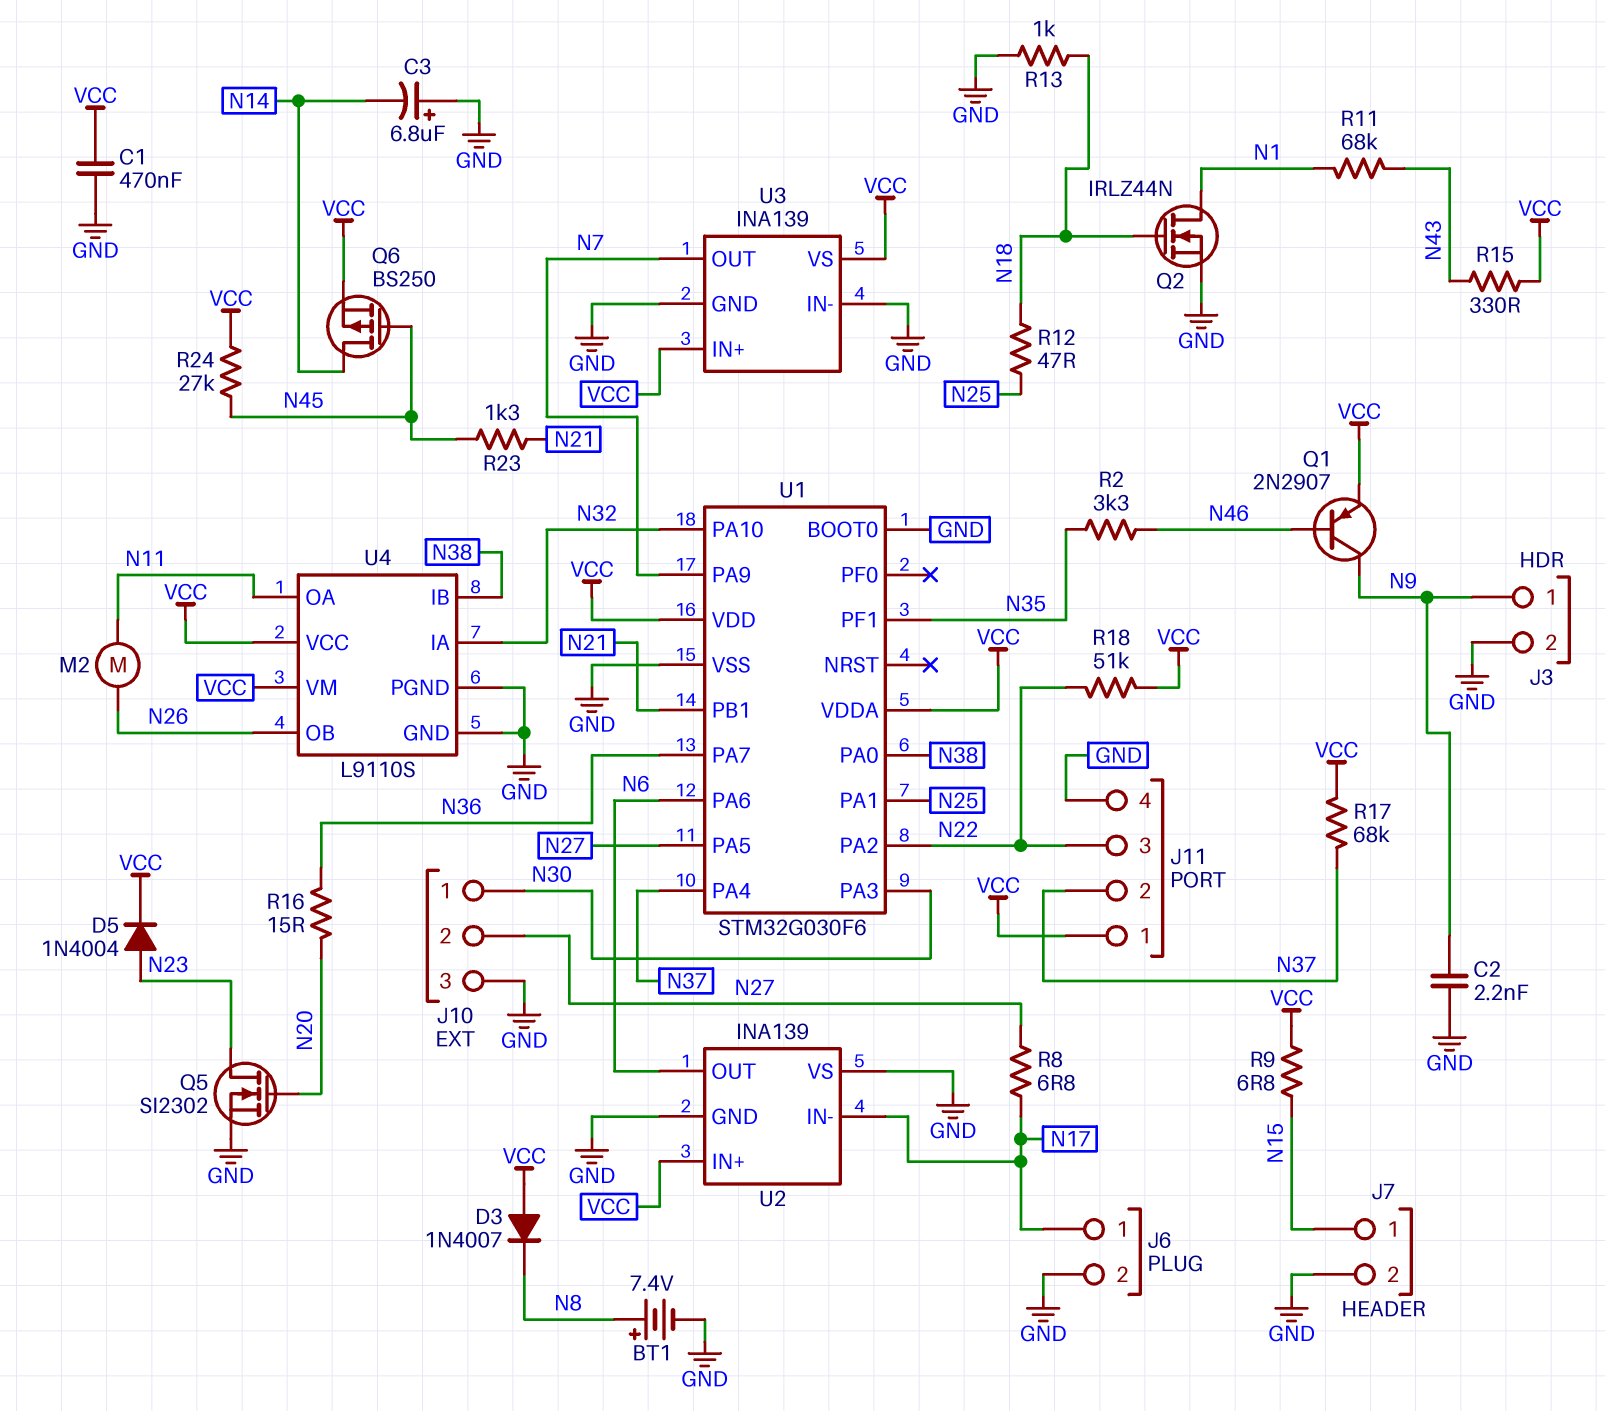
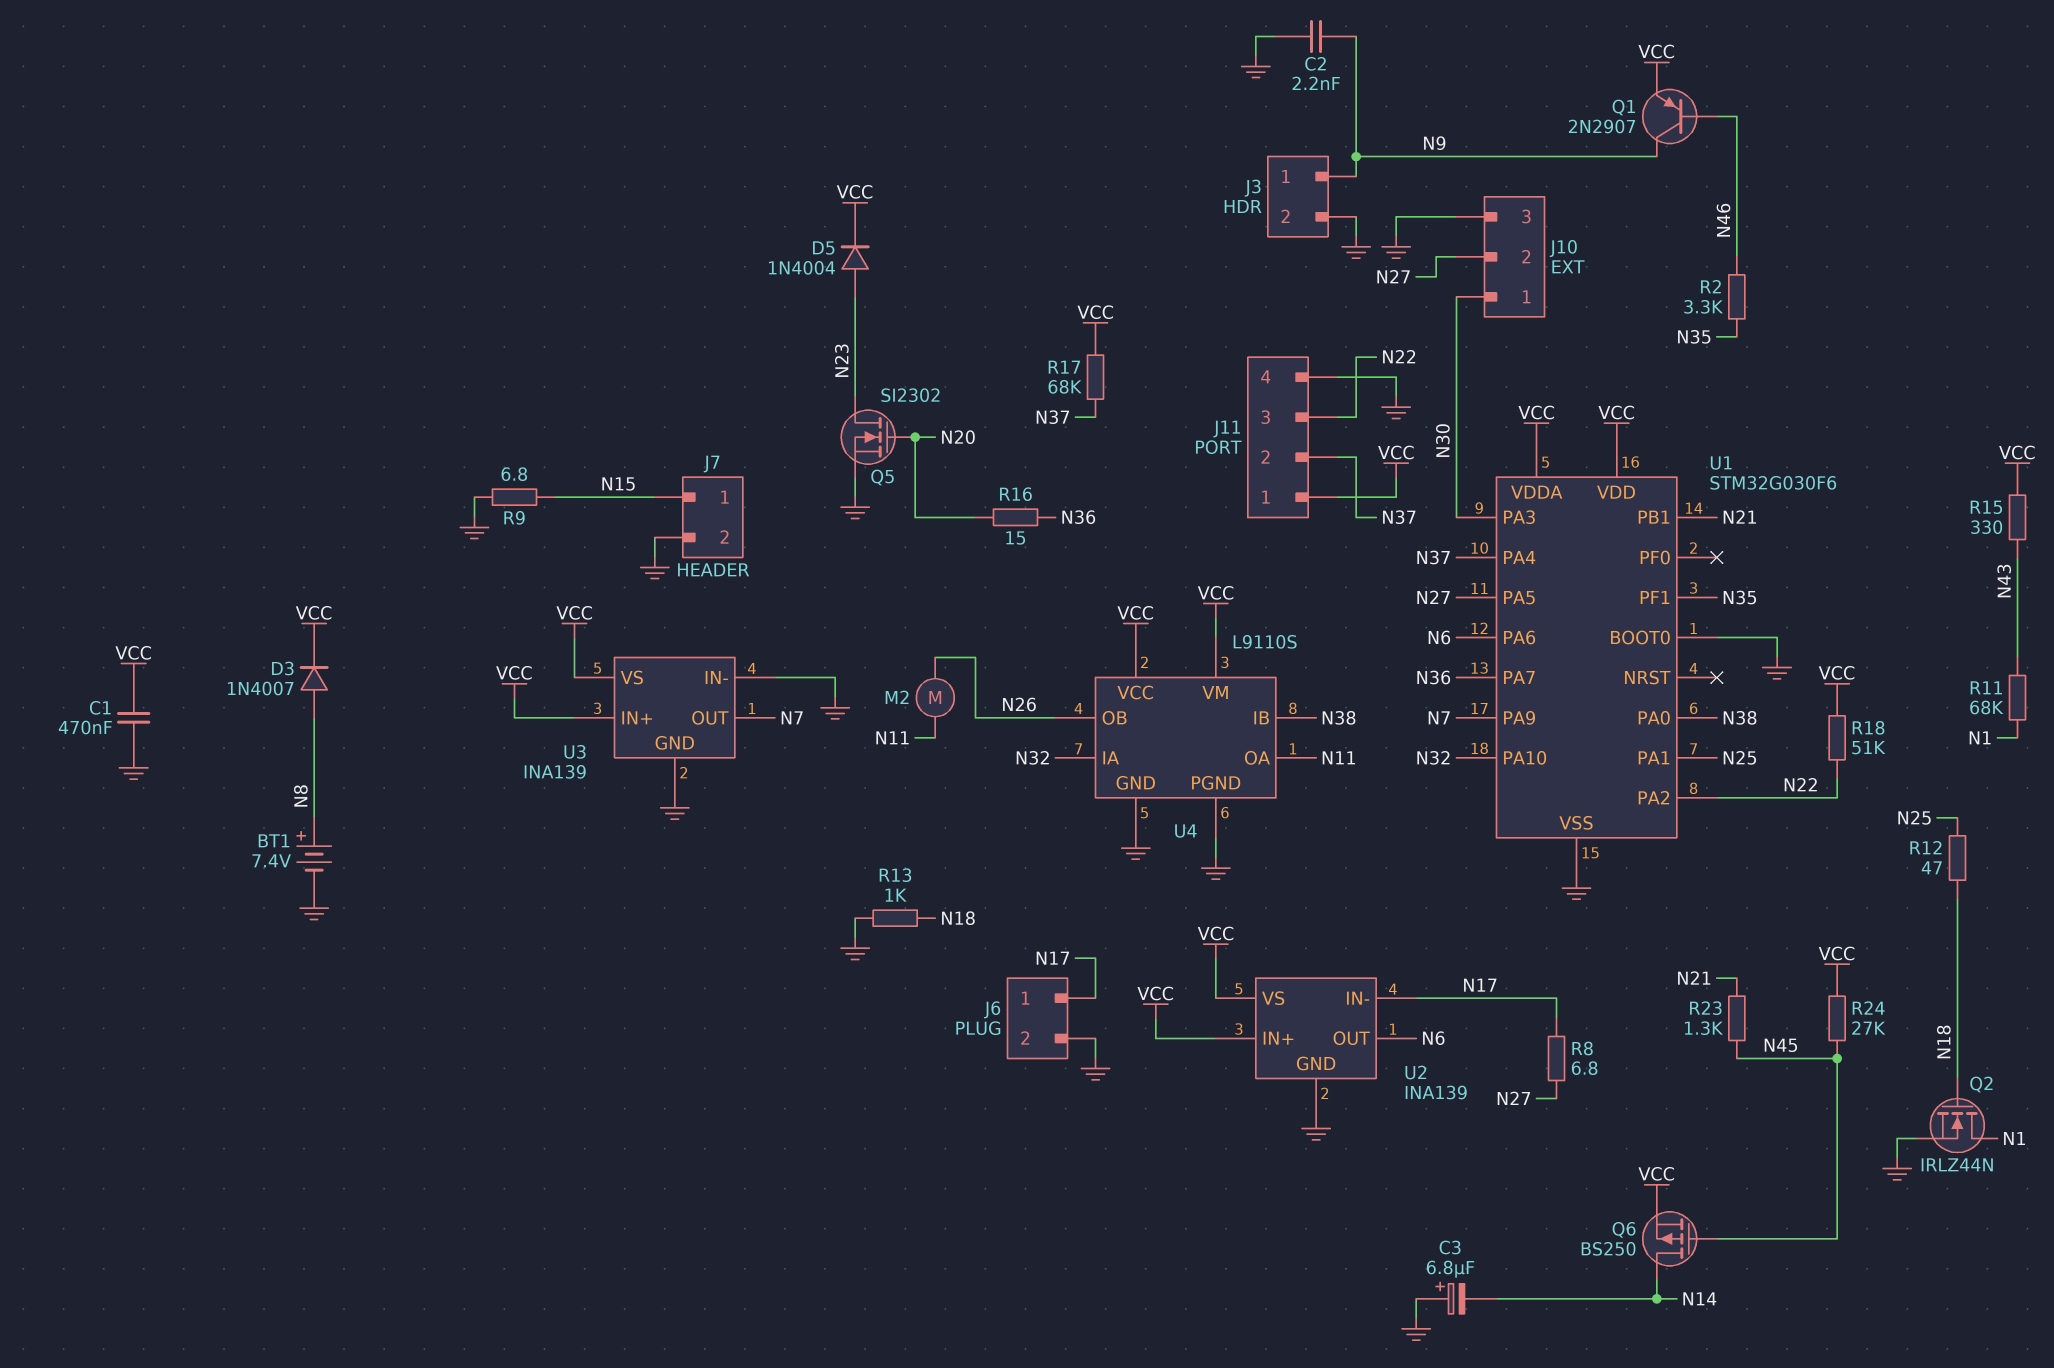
D3: diode 1N4007 (A VCC, K N8) -> diode 1N4007 (A N8, K VCC)
R9: 6.8 (N15, VCC) -> 6.8 (GND, N15)
U2 pin VS: GND -> VCC

